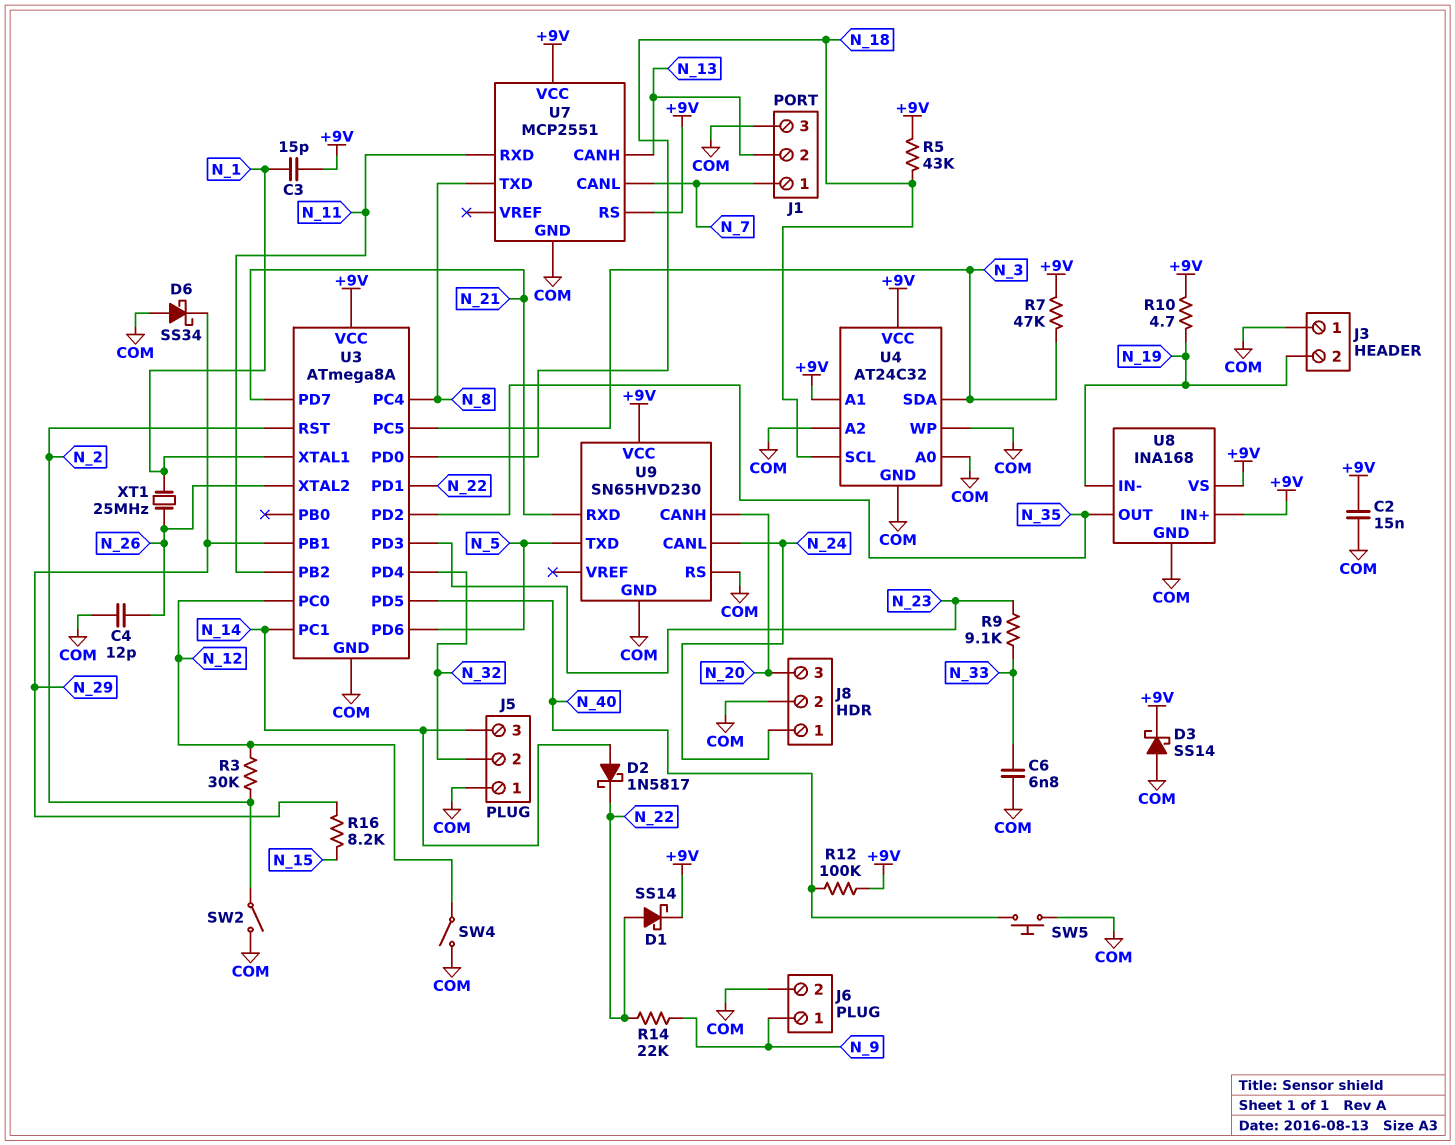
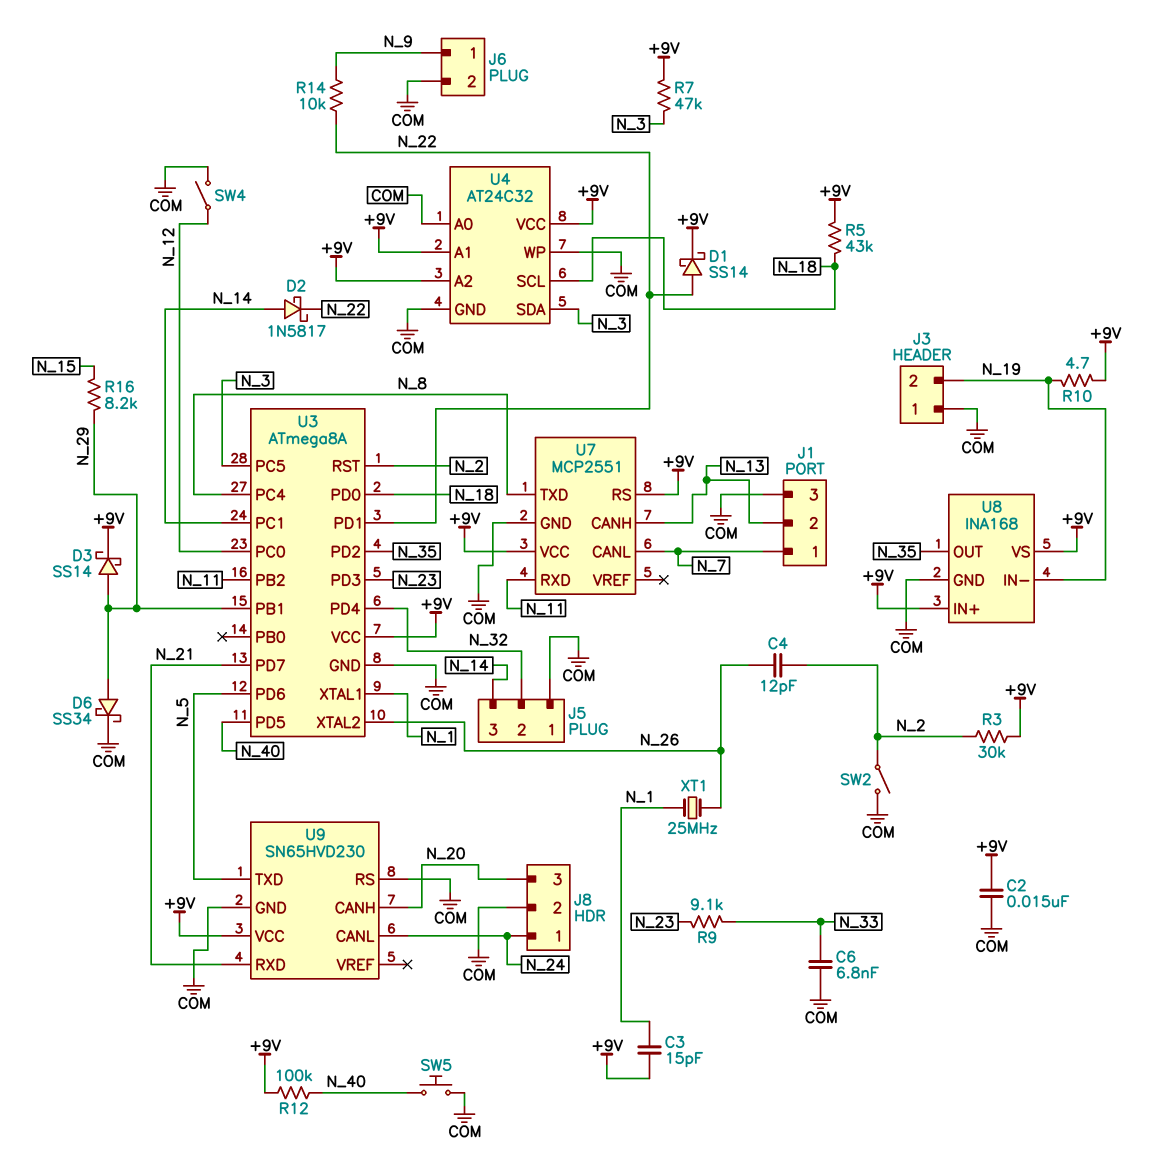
C4: 12pF (COM, N_26) -> 12pF (N_2, N_26)
D3: schottky SS14 (A COM, K +9V) -> schottky SS14 (A N_29, K +9V)
D6: schottky SS34 (A COM, K N_29) -> schottky SS34 (A N_29, K COM)
R3: 30k (N_2, N_12) -> 30k (+9V, N_2)
R14: 22k (N_9, N_22) -> 10k (N_9, N_22)
U4 pin A2: COM -> +9V

